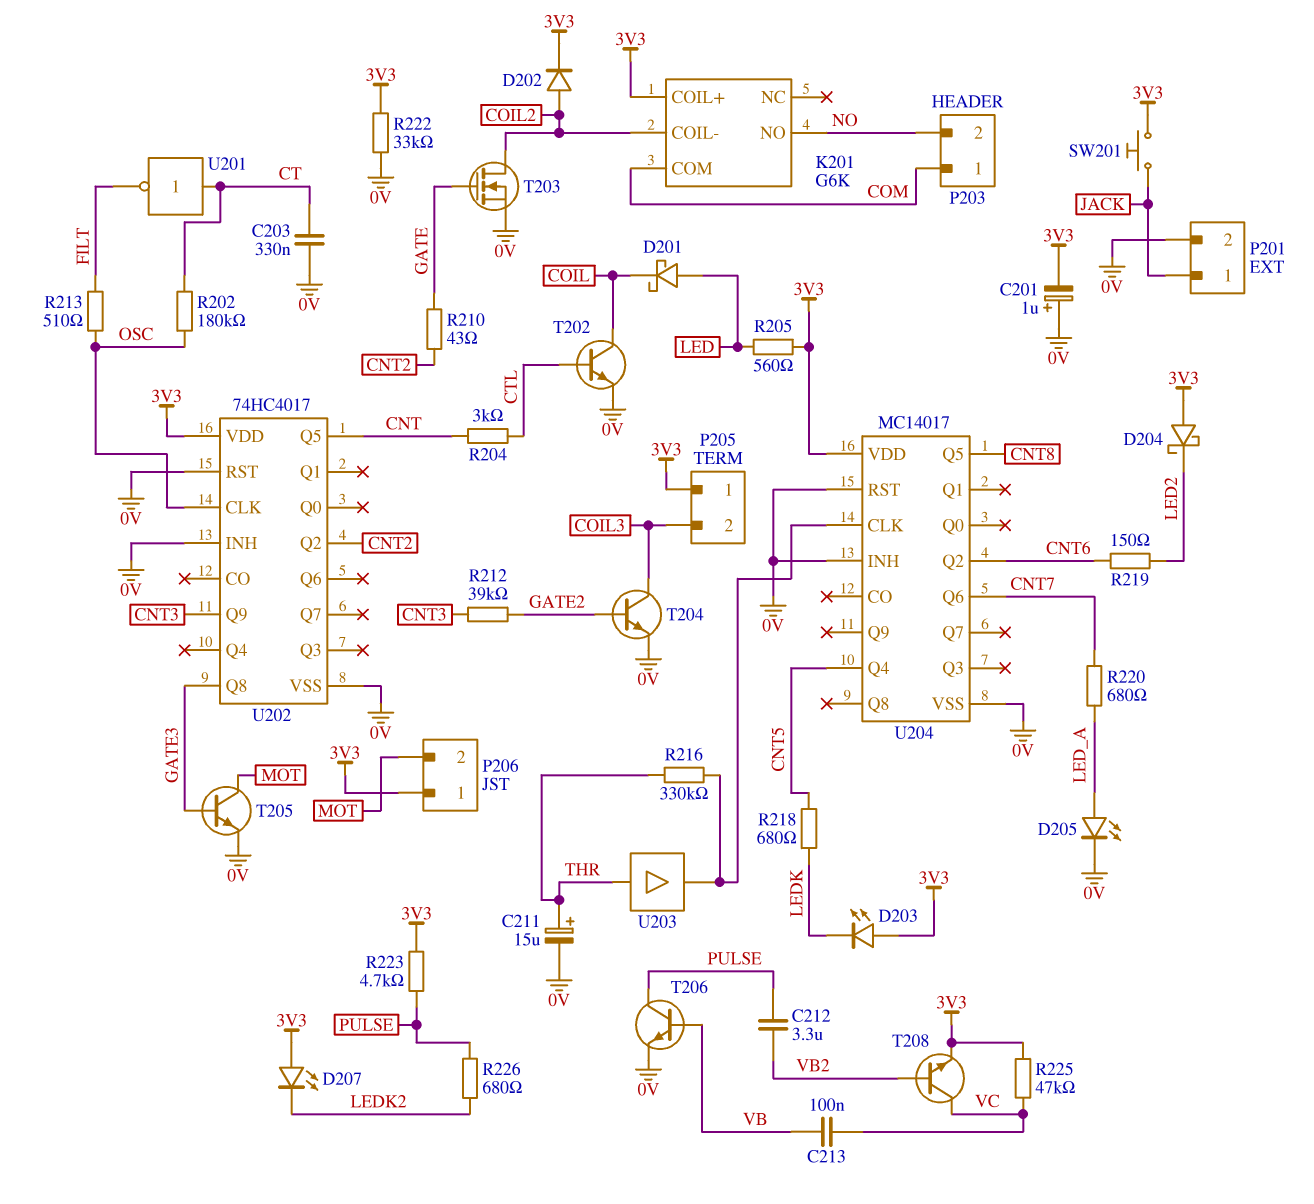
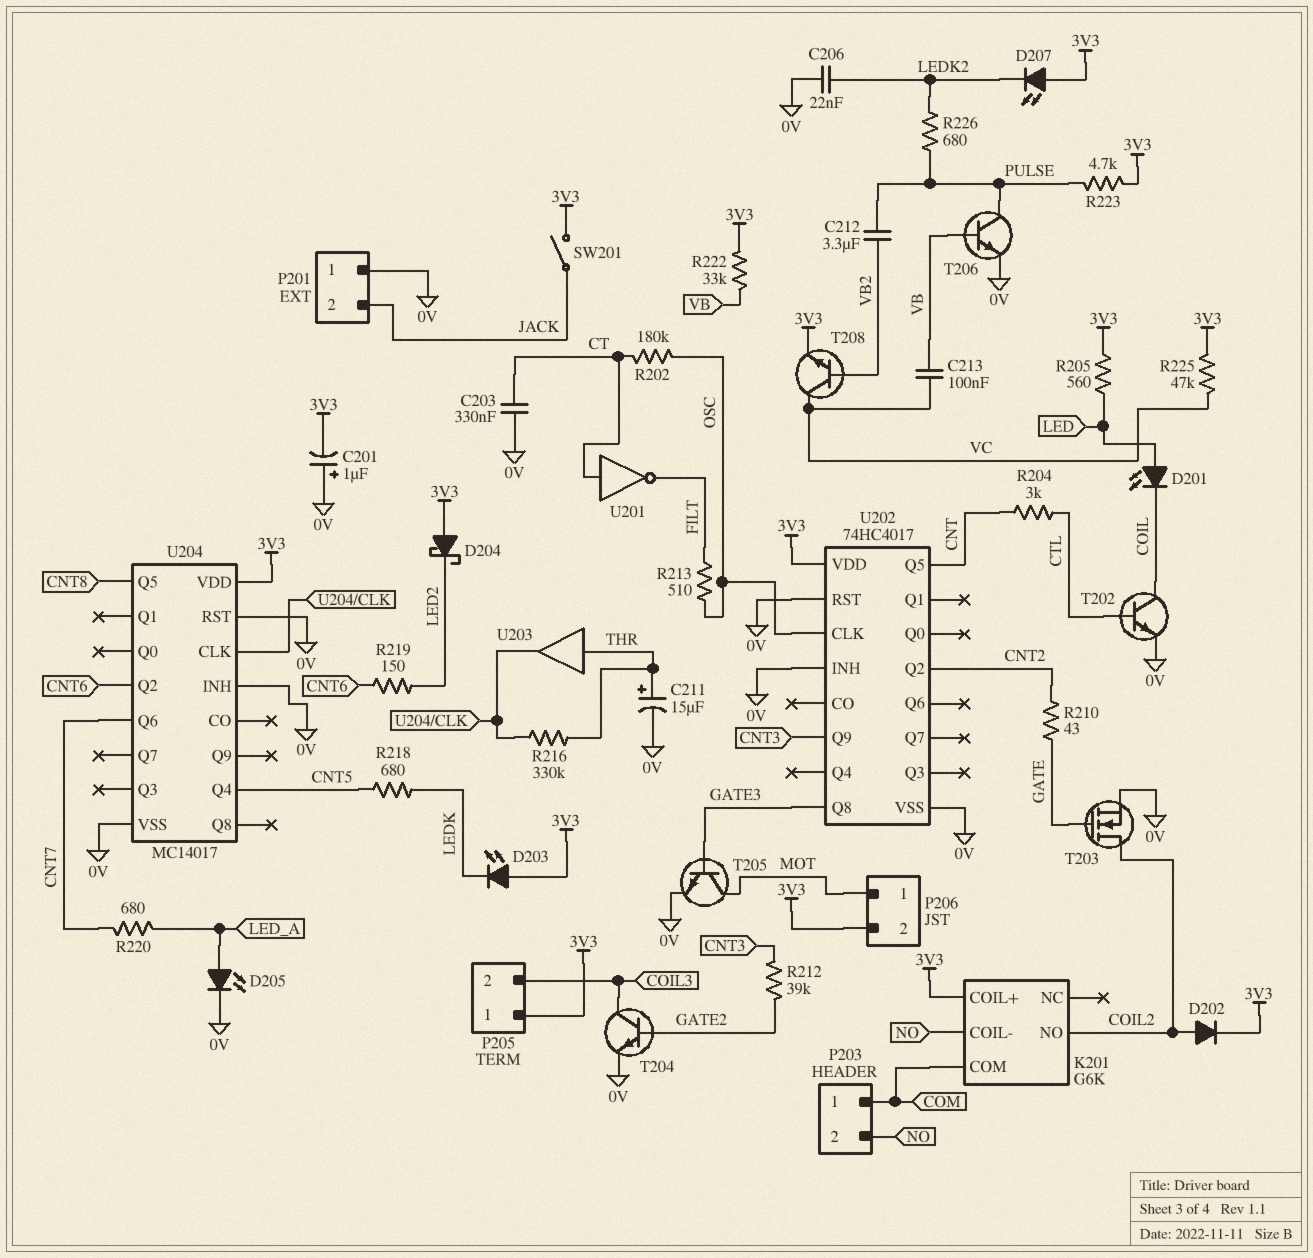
C206: none -> 22nF (0V, LEDK2)
D201: schottky (A LED, K COIL) -> LED (A LED, K COIL)
K201 pin COIL-: COIL2 -> NO
K201 pin NO: NO -> COIL2
P201 pin 1: JACK -> 0V
P201 pin 2: 0V -> JACK
P206 pin 1: 3V3 -> MOT
P206 pin 2: MOT -> 3V3
R222: 33k (0V, 3V3) -> 33k (3V3, VB)
SW201: button (3V3, JACK) -> switch (3V3, JACK)

